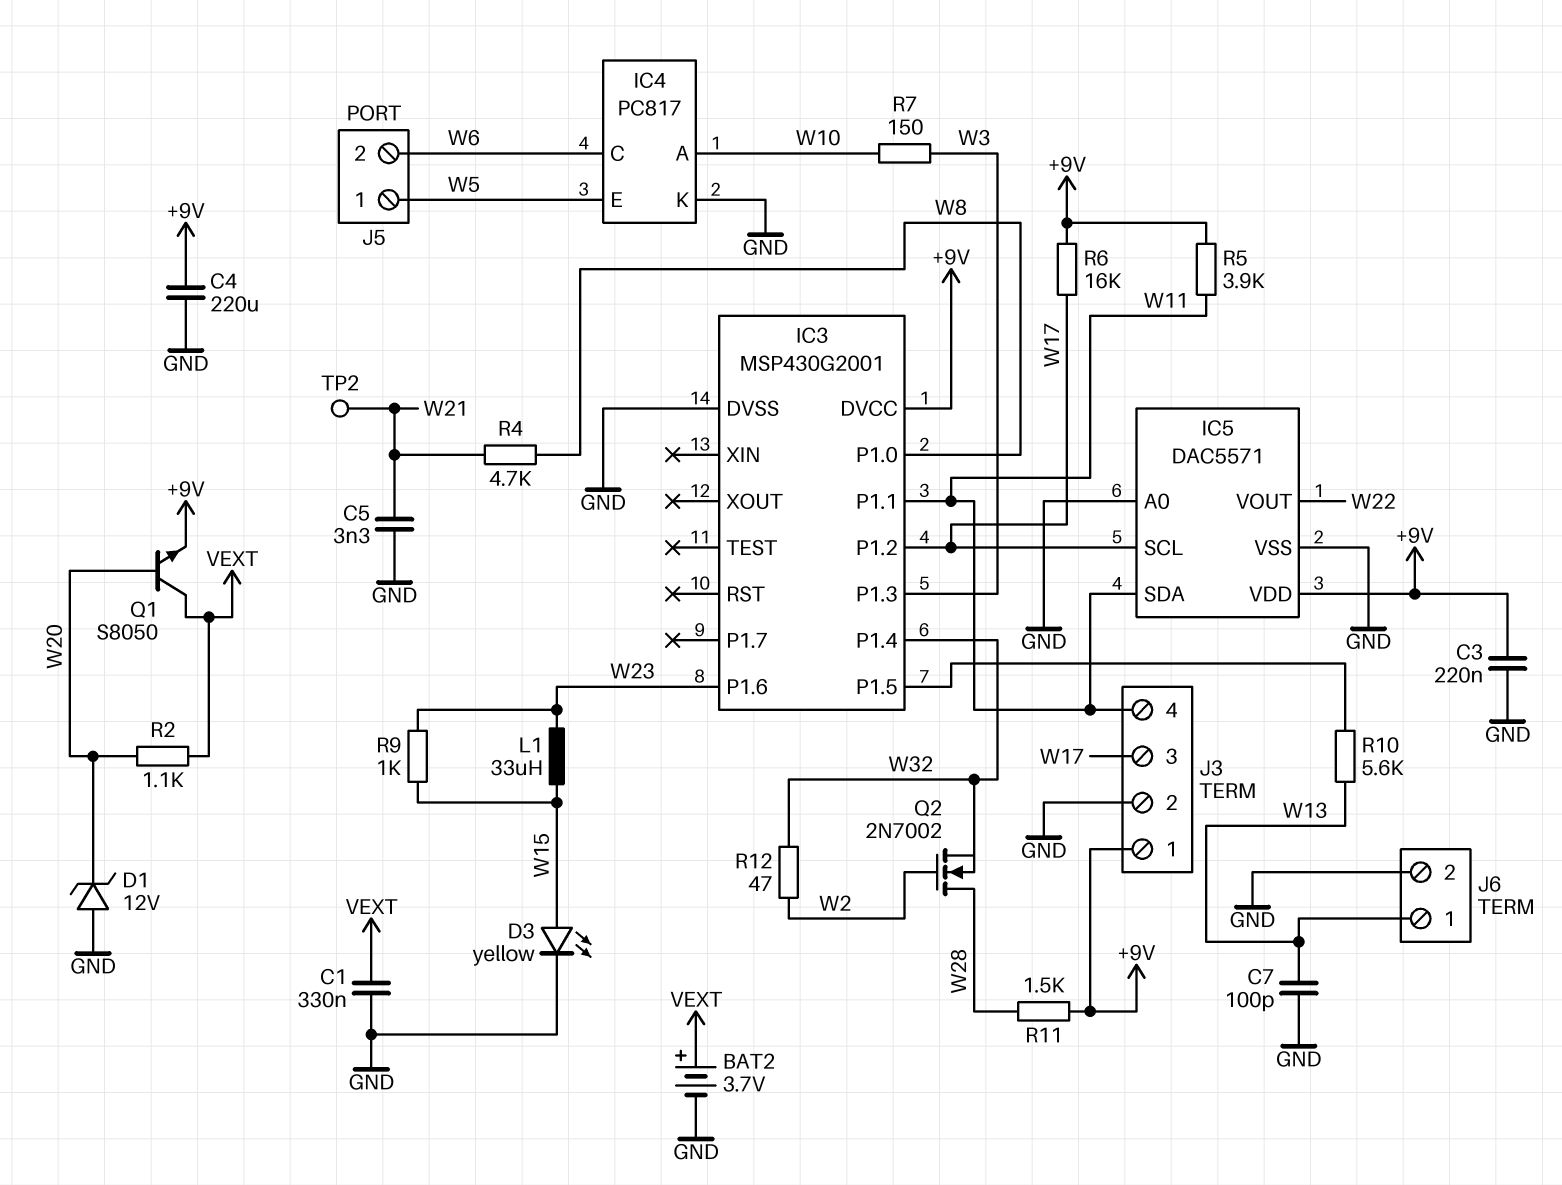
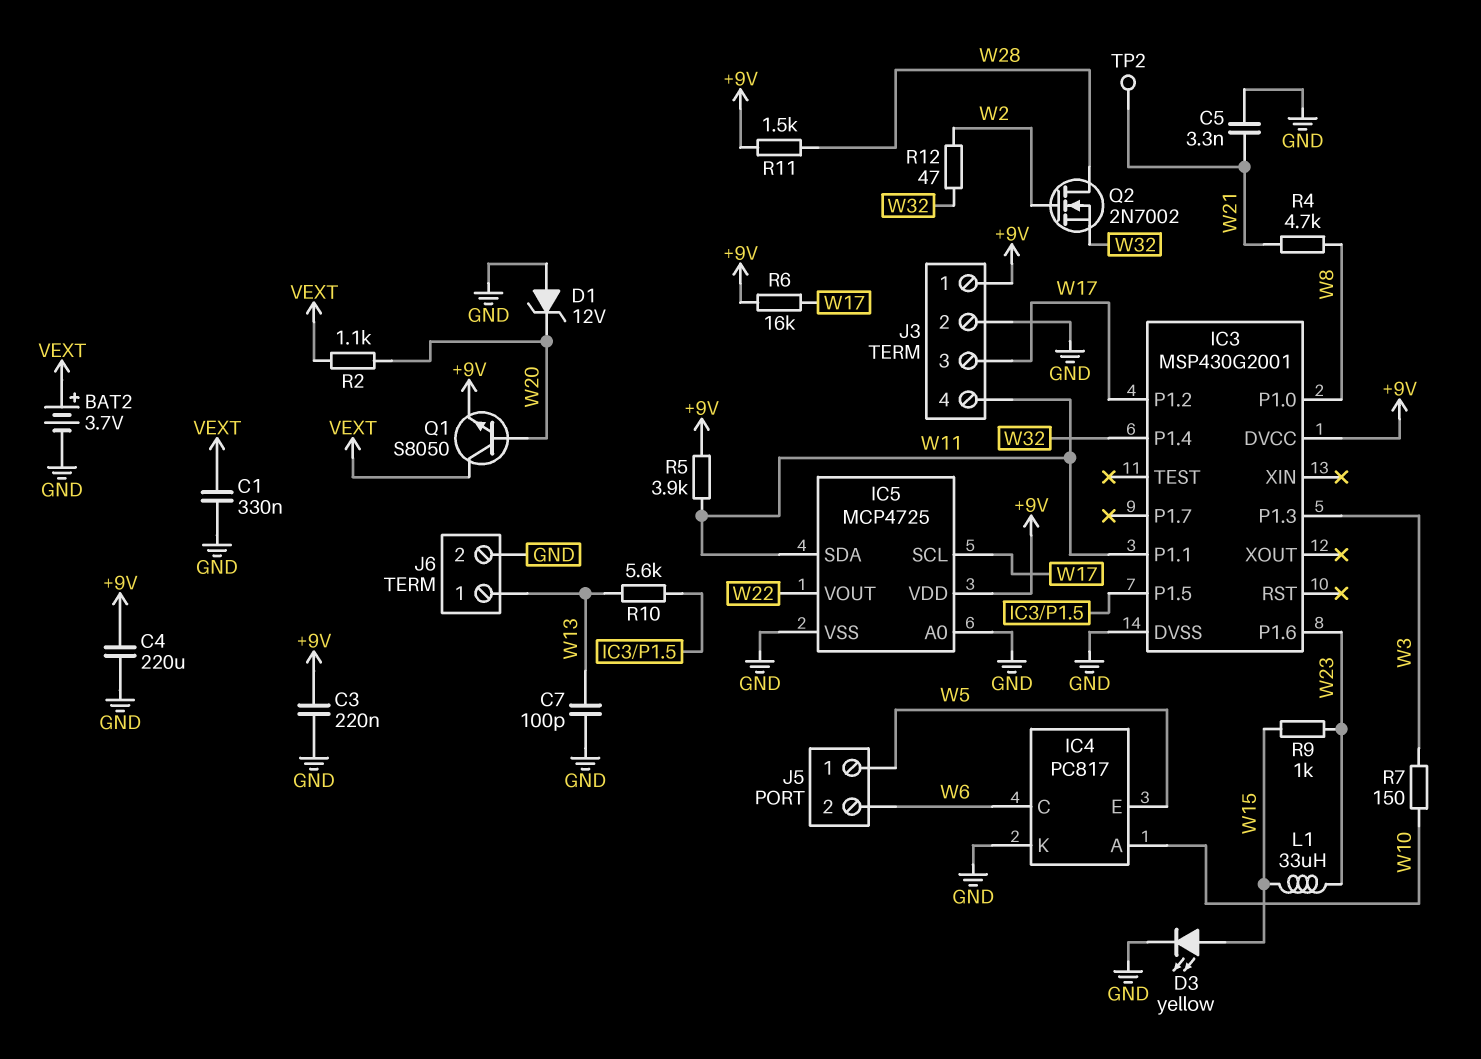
IC5: DAC5571 -> MCP4725

